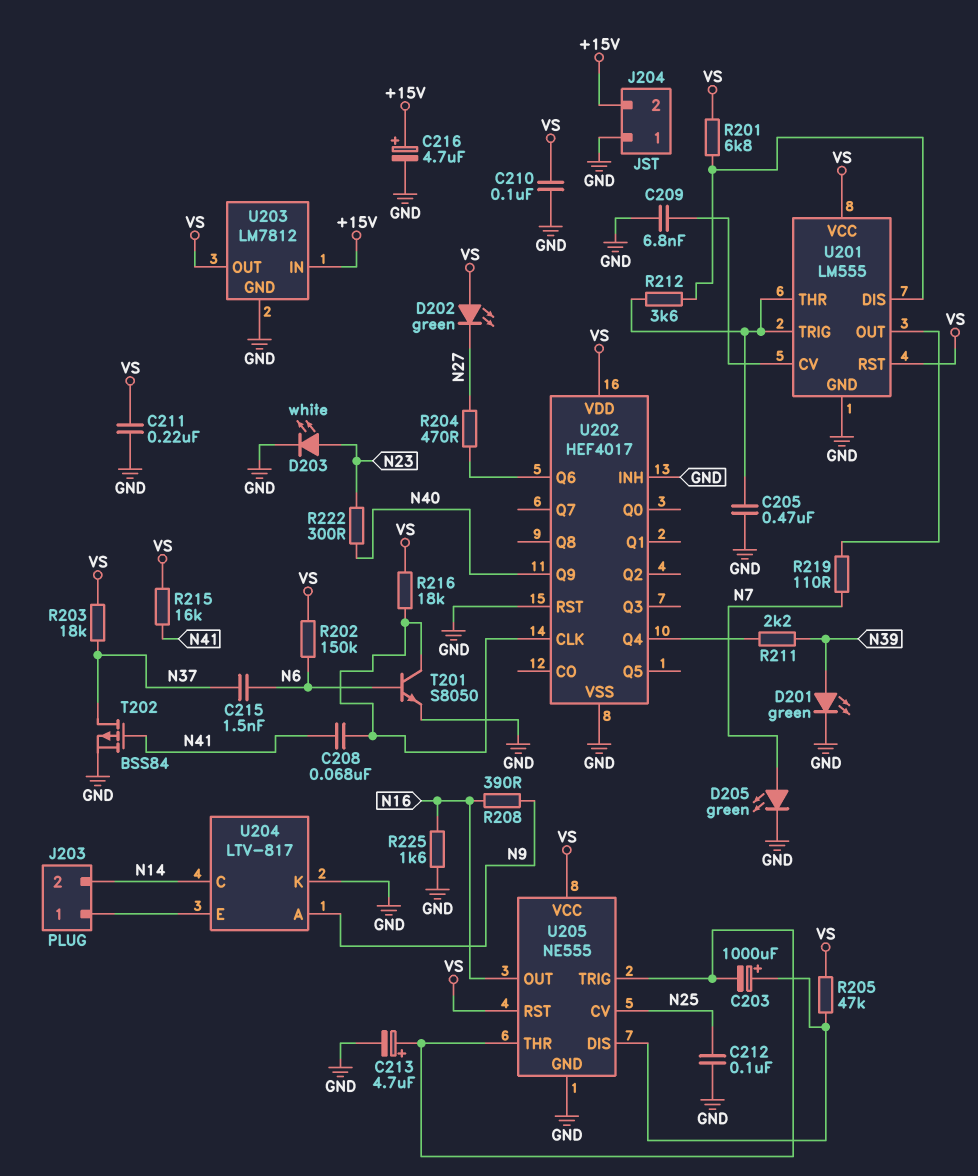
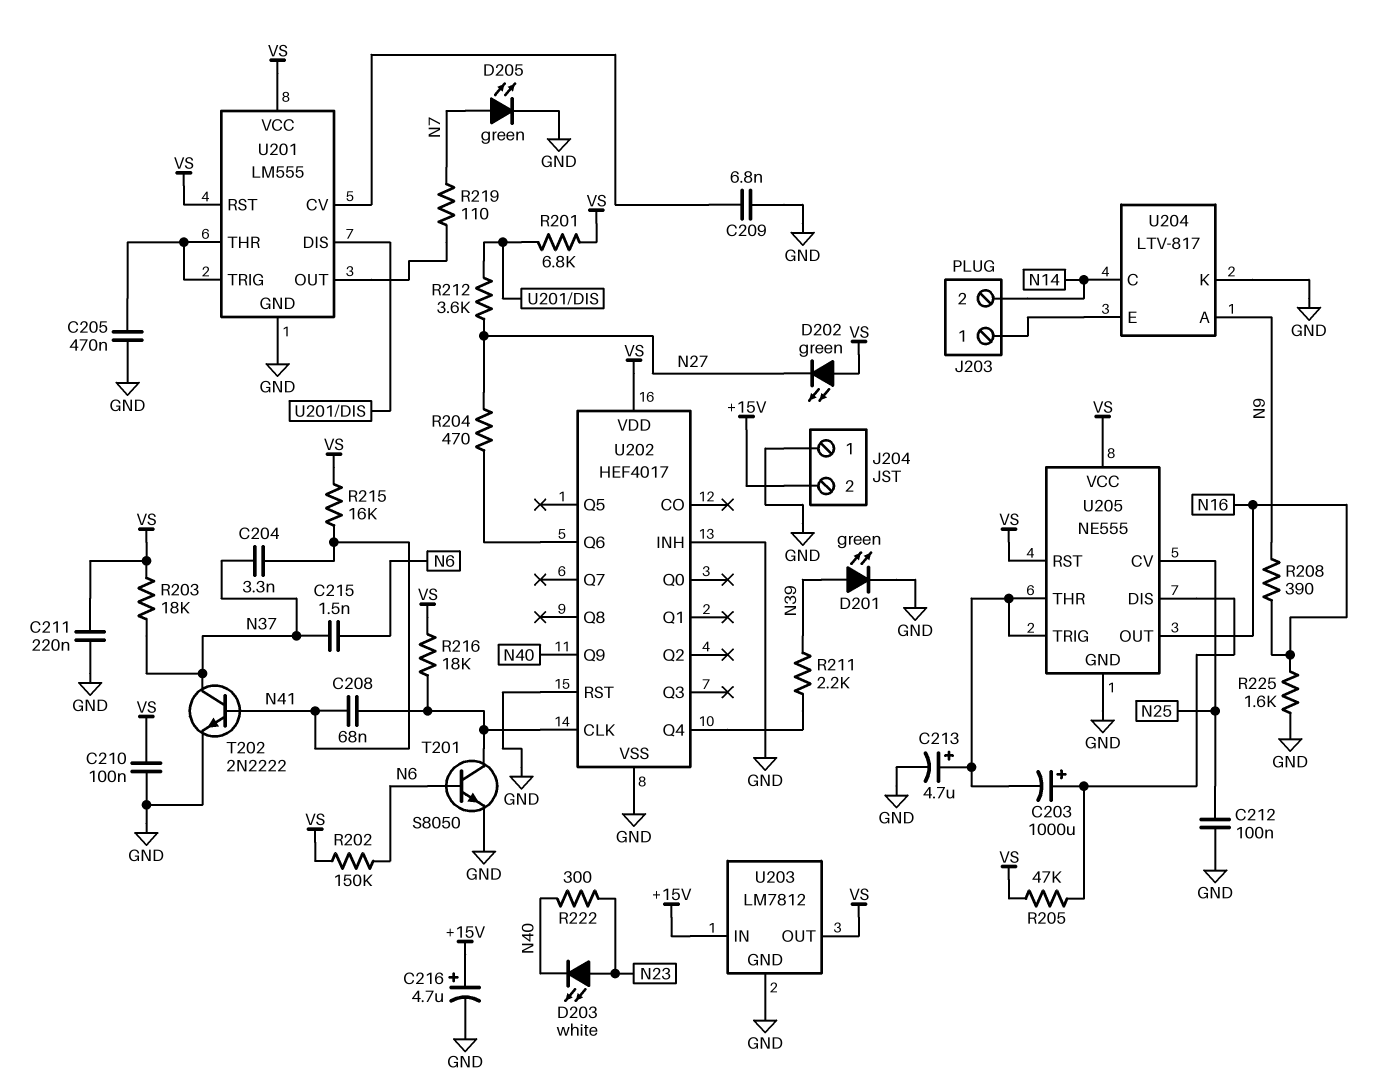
C204: none -> 3.3nF (N37, N41)
D203: LED white (A N23, K GND) -> LED white (A N23, K N40)
R212: 3.6k (U201/DIS, U201/THR) -> 3.6k (N27, U201/DIS)
T202: PMOS BSS84 (G N41, D N37, S GND) -> NPN 2N2222 (B N41, C N37, E GND)

